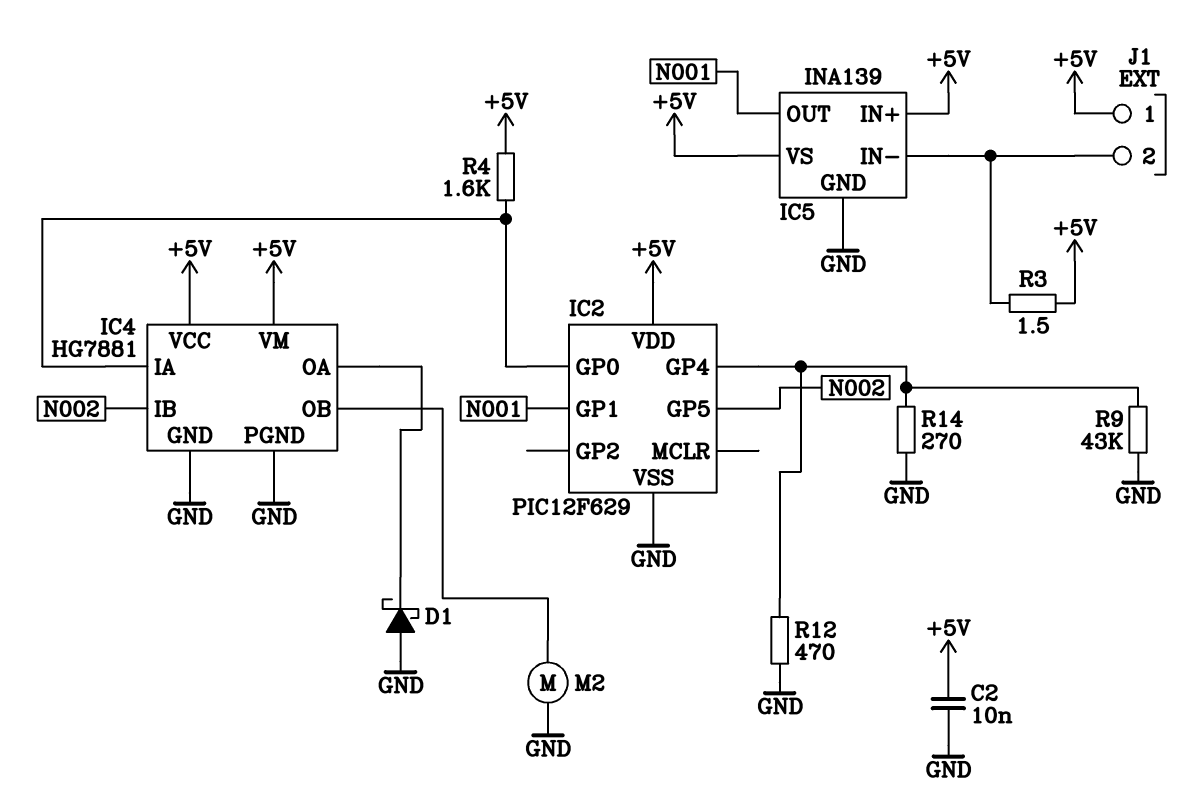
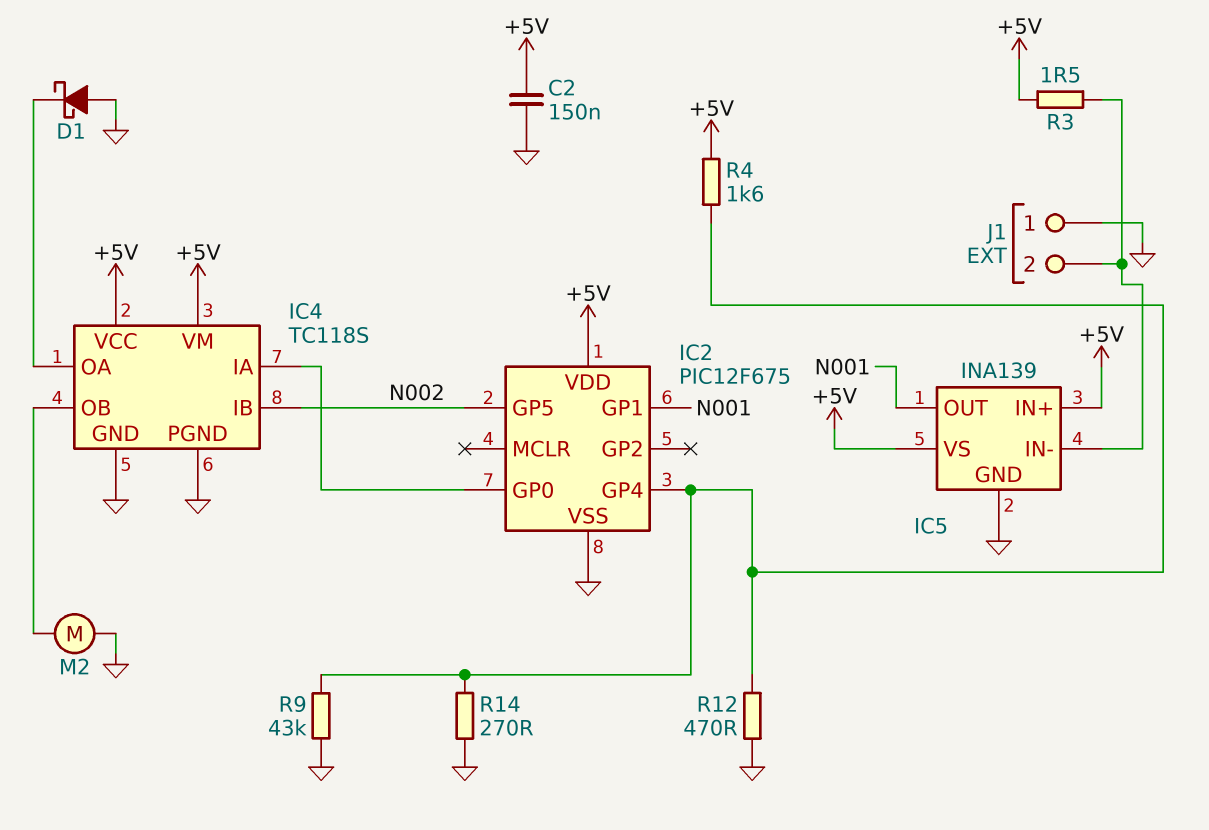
C2: 10nF (+5V, GND) -> 150nF (+5V, GND)
IC2: PIC12F629 -> PIC12F675
IC4: HG7881 -> TC118S
J1 pin 1: +5V -> GND
R4: 1.6k (+5V, IC2/GP0) -> 1.6k (+5V, IC2/GP4)

